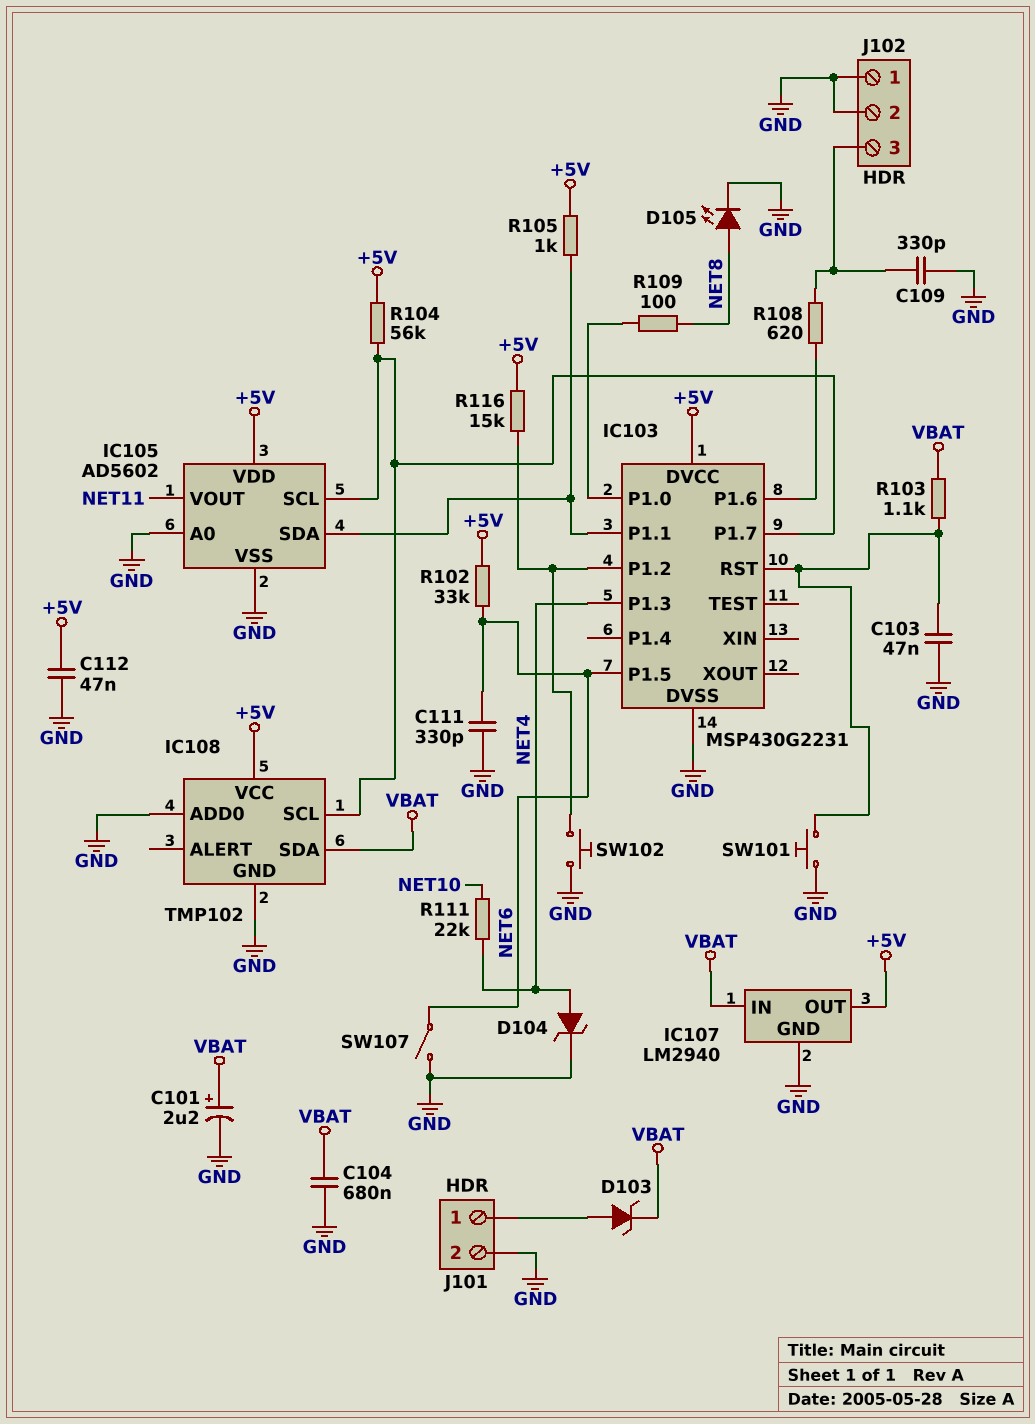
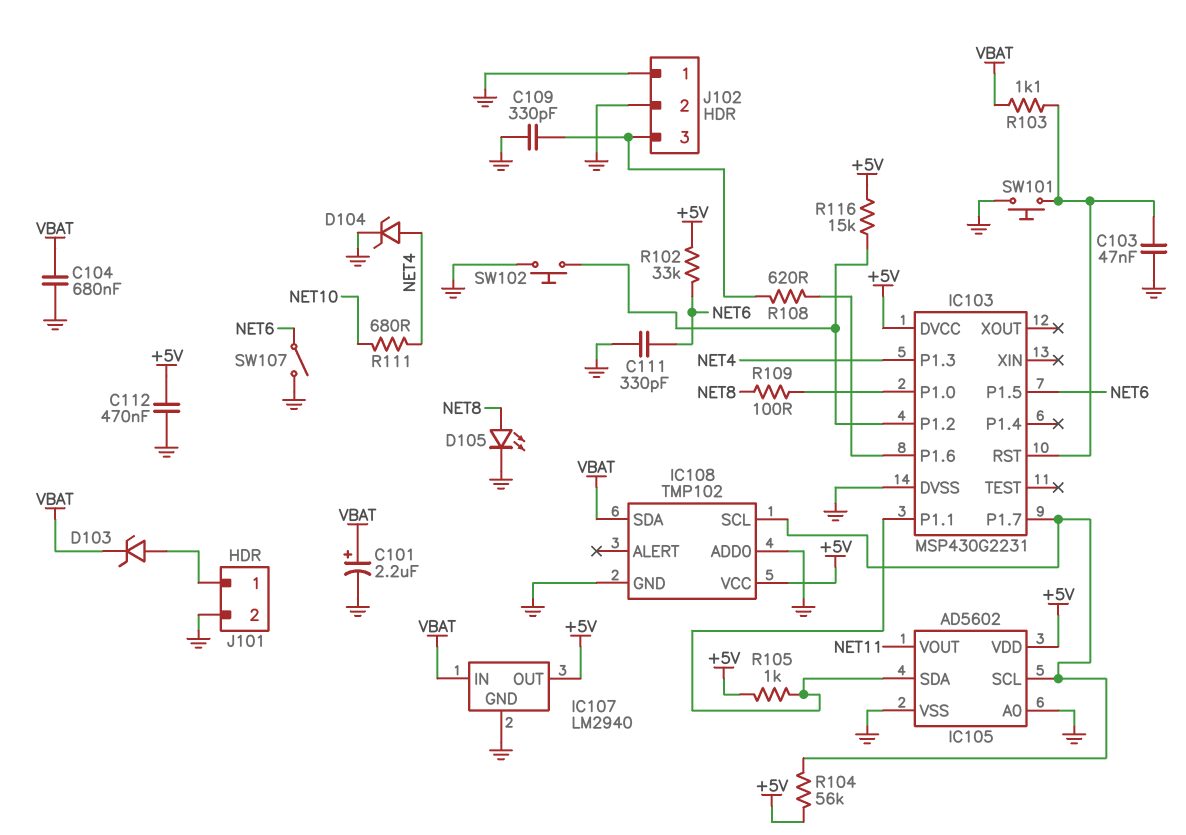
C112: 47nF (+5V, GND) -> 470nF (+5V, GND)
R111: 22k (NET4, NET10) -> 680 (NET4, NET10)

